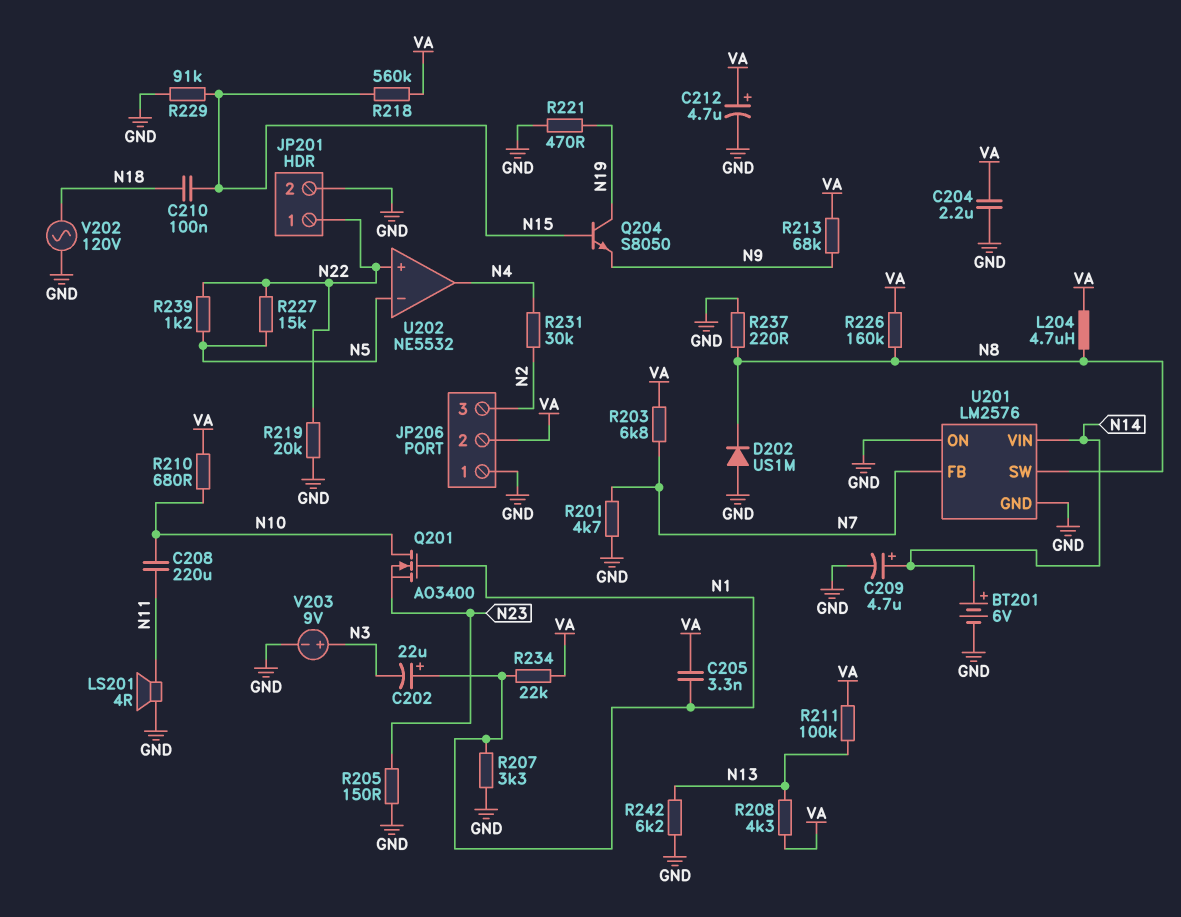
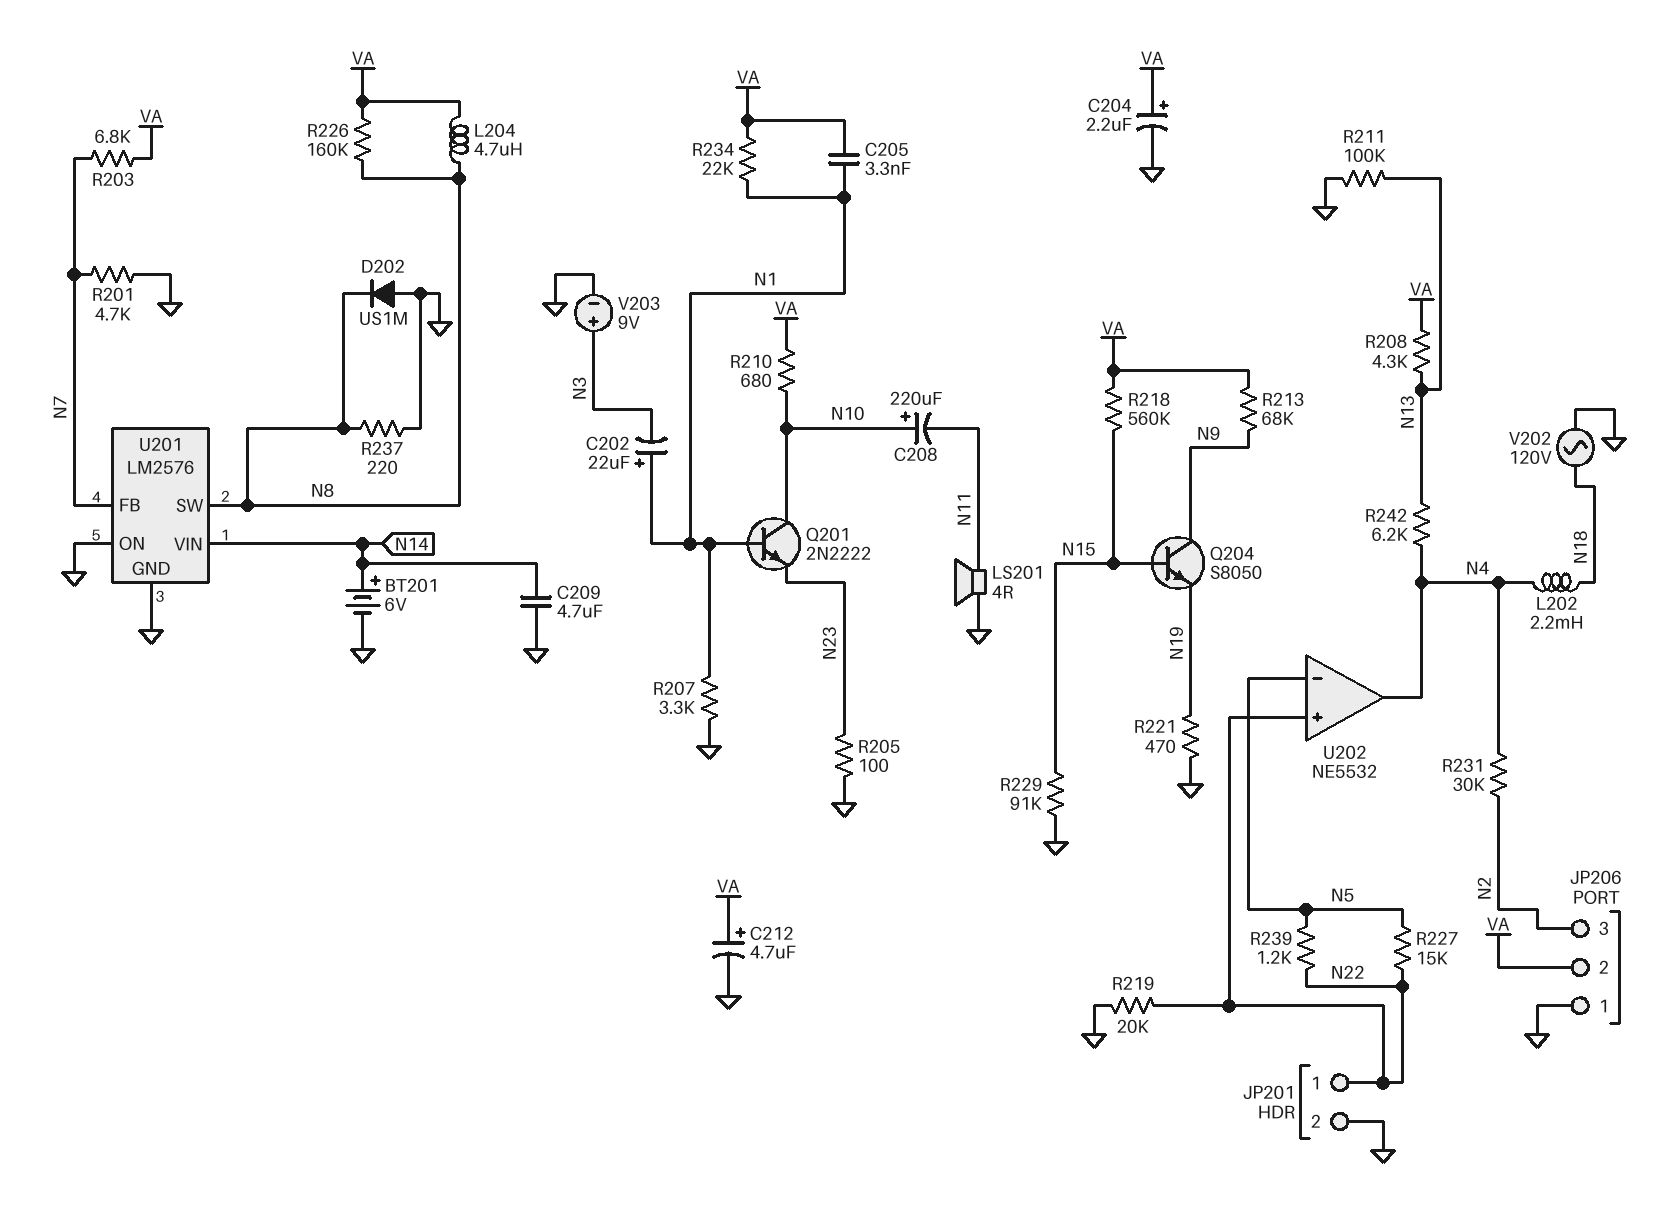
C204: 2.2uF (GND, VA) -> 2.2uF (plus VA, minus GND)
C208: 220uF (N10, N11) -> 220uF (plus N10, minus N11)
C209: 4.7uF (plus N14, minus GND) -> 4.7uF (GND, N14)
C210: 100nF (N15, N18) -> none
L202: none -> 2.2mH (N4, N18)
Q201: NMOS AO3400 (G N1, D N10, S N23) -> NPN 2N2222 (B N1, C N10, E N23)
Q204: NPN S8050 (B N15, C N19, E N9) -> NPN S8050 (B N15, C N9, E N19)
R205: 150 (GND, N23) -> 100 (GND, N23)
R211: 100k (N13, VA) -> 100k (GND, N13)
R242: 6.2k (GND, N13) -> 6.2k (N4, N13)

